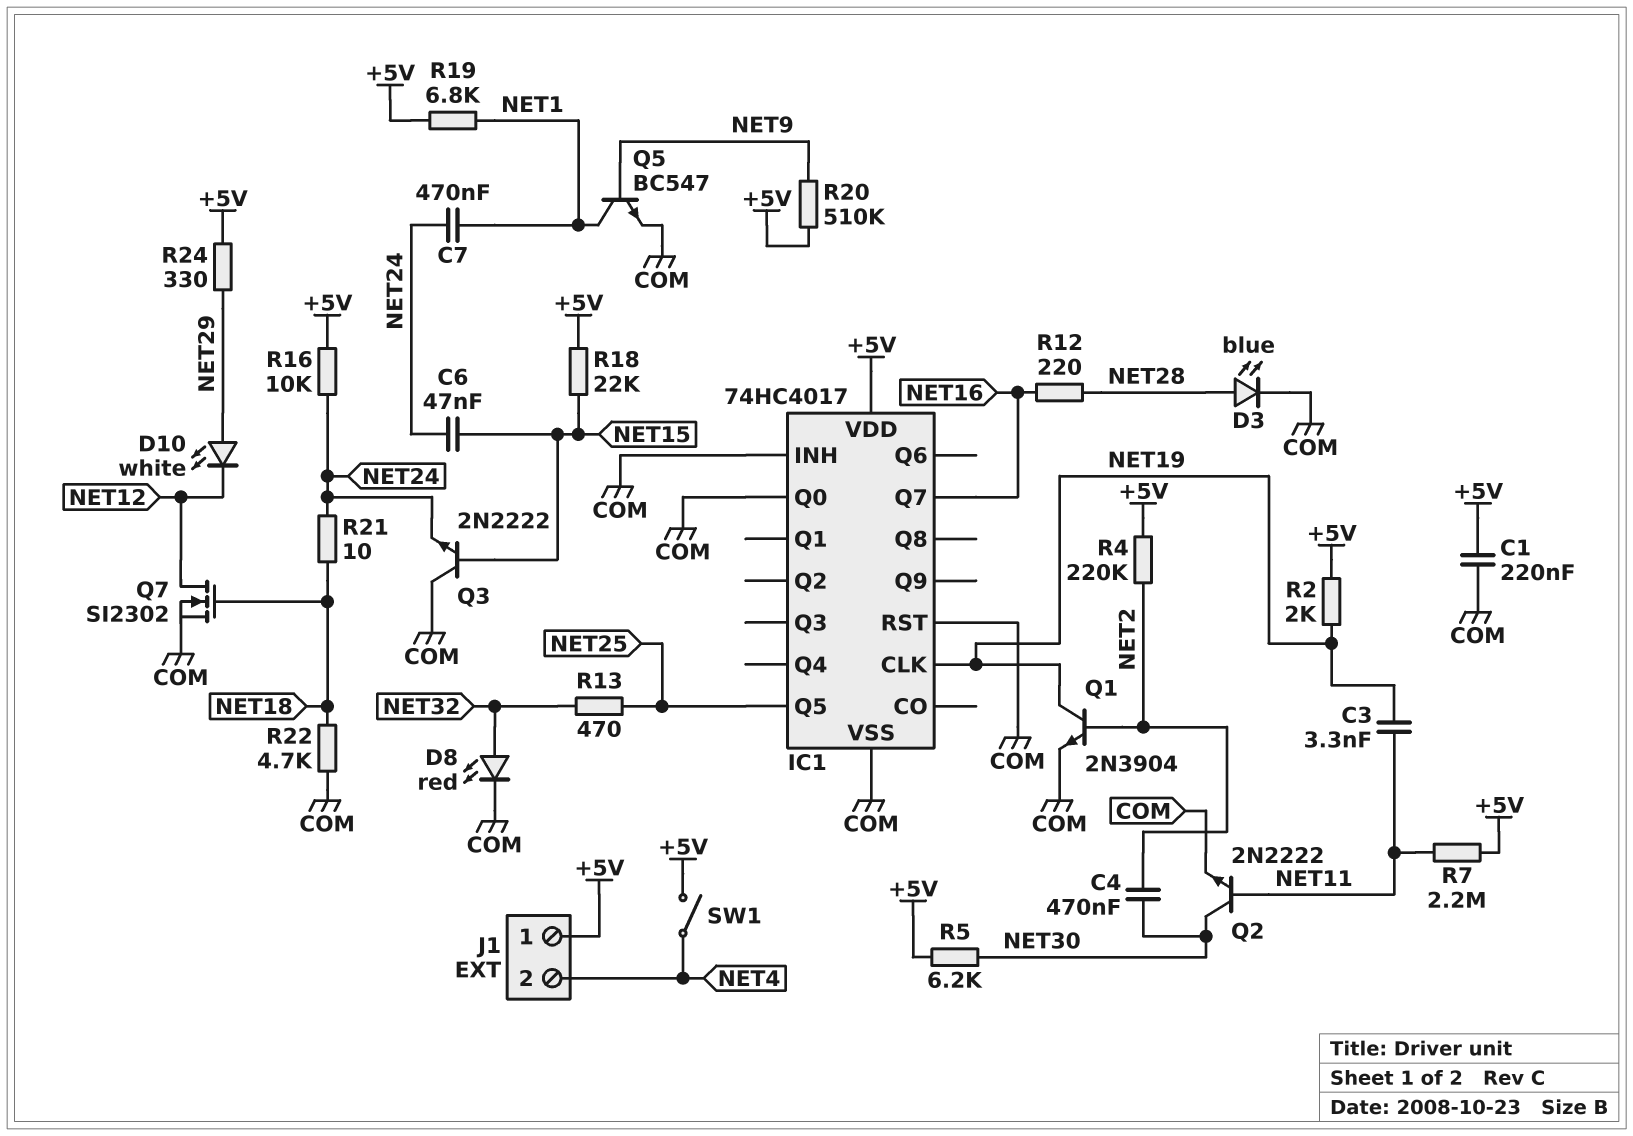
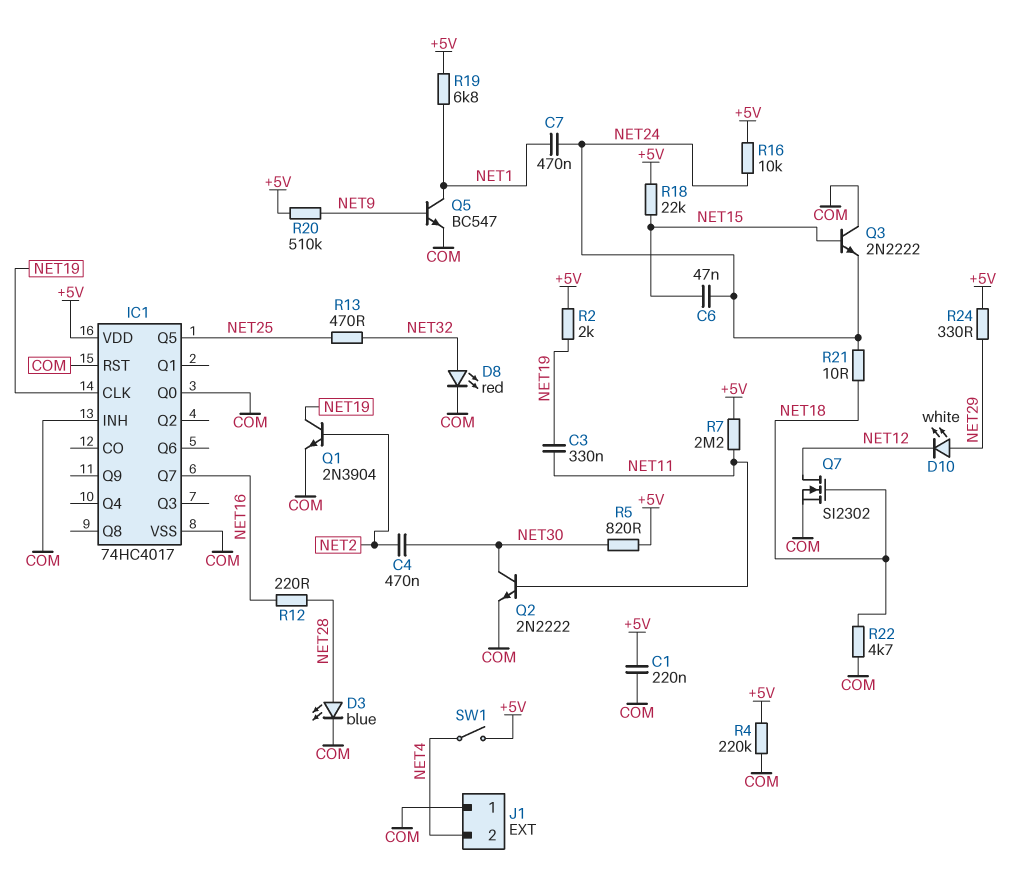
C3: 3.3nF (NET11, NET19) -> 330nF (NET11, NET19)
J1 pin 1: +5V -> COM
R4: 220k (+5V, NET2) -> 220k (+5V, COM)
R5: 6.2k (+5V, NET30) -> 820 (+5V, NET30)

